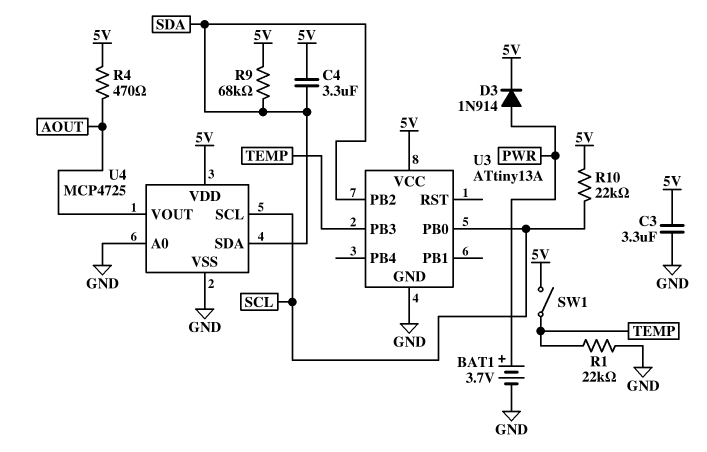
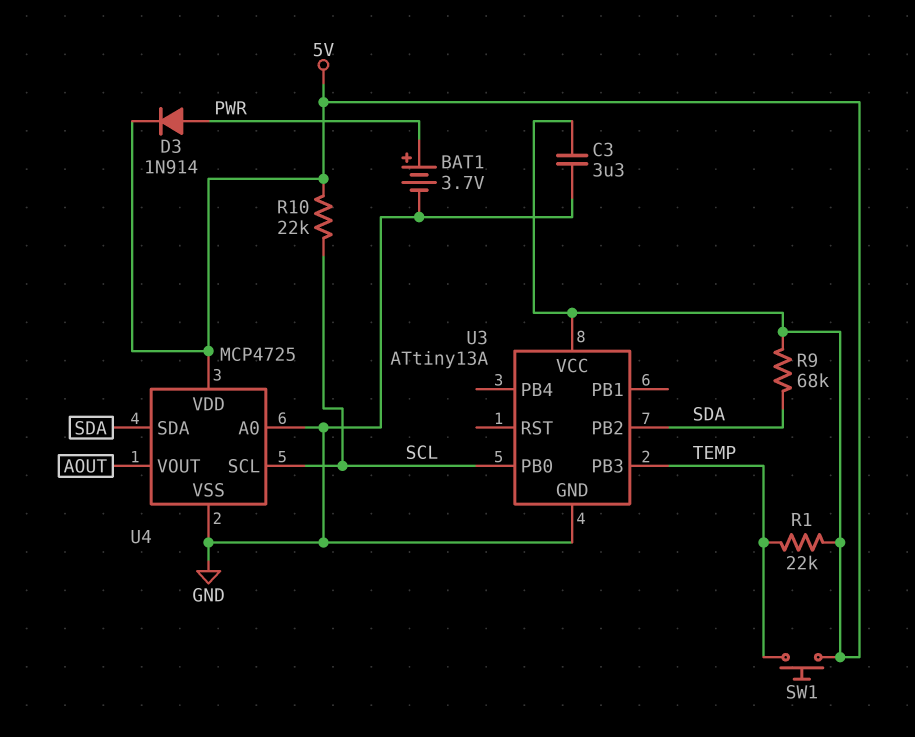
C4: 3.3uF (5V, SDA) -> none
R1: 22k (GND, TEMP) -> 22k (5V, TEMP)
R4: 470 (5V, AOUT) -> none
SW1: switch (5V, TEMP) -> button (5V, TEMP)

